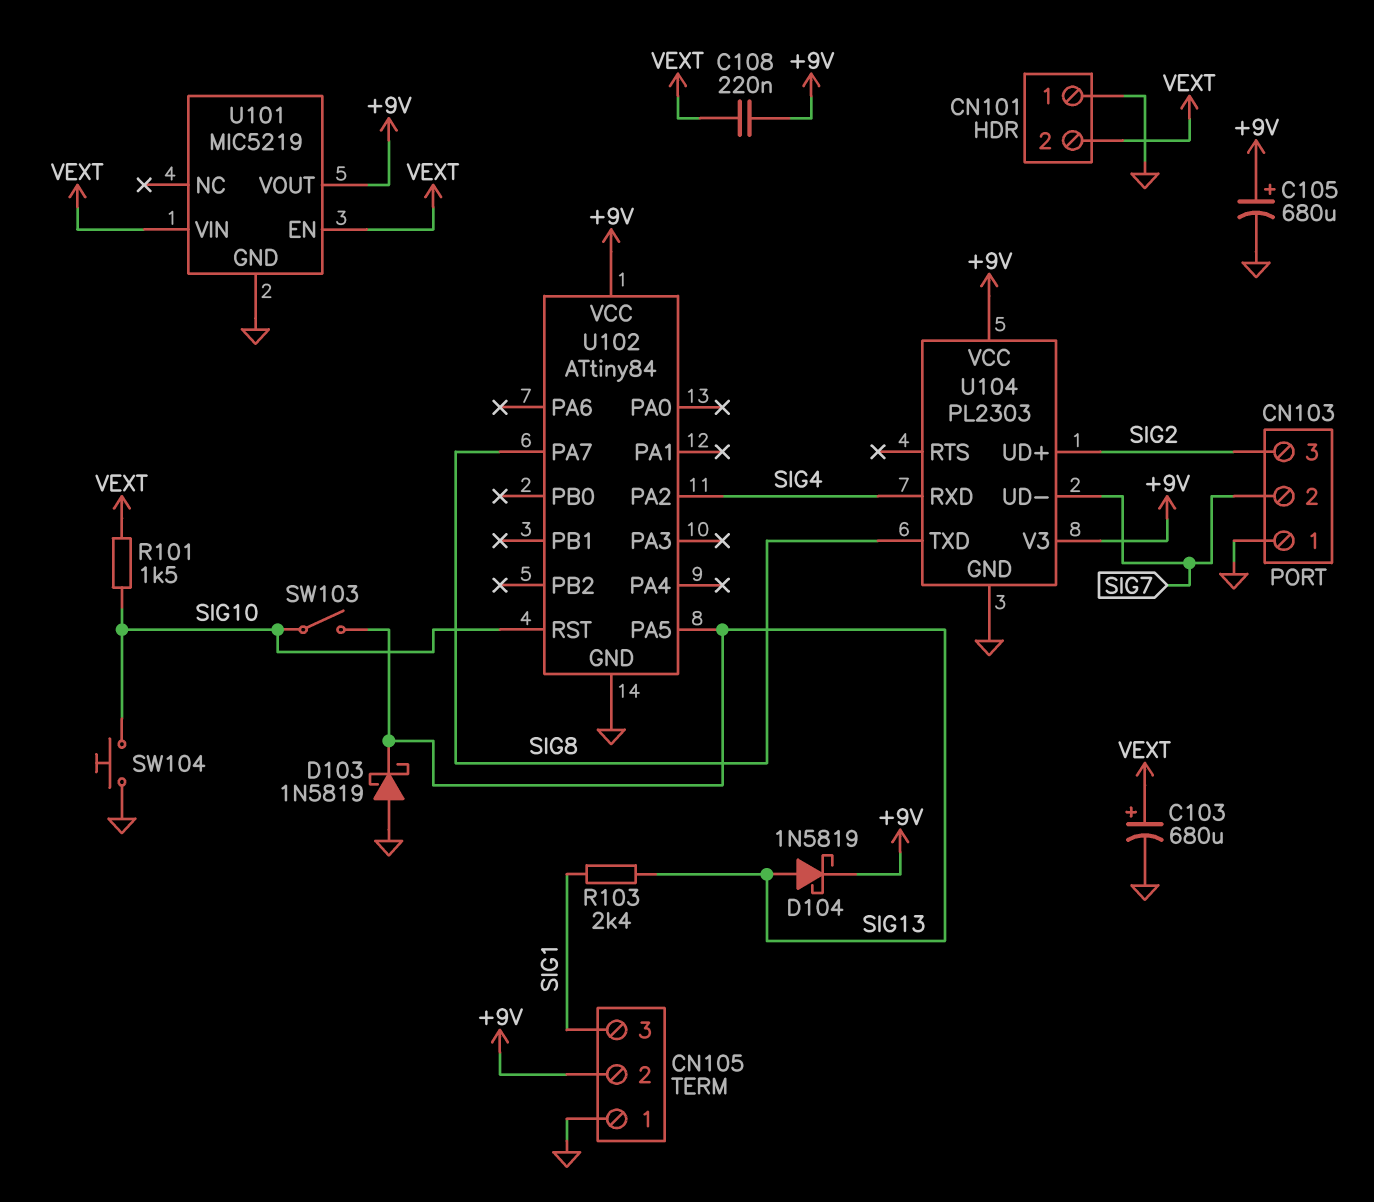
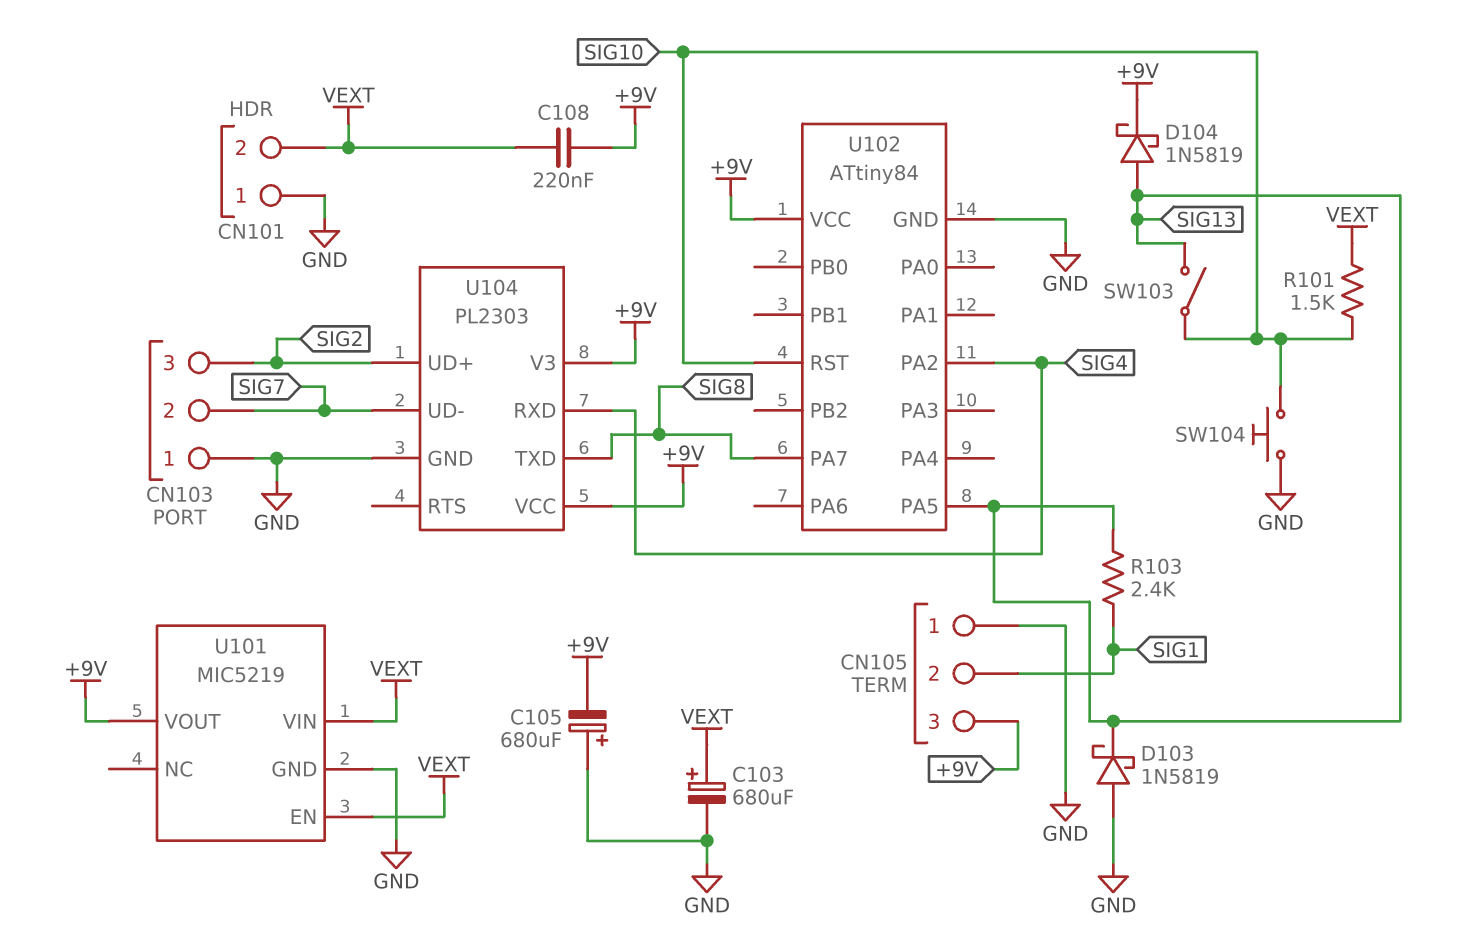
C105: 680uF (plus +9V, minus GND) -> 680uF (plus GND, minus +9V)
CN105 pin 2: +9V -> SIG1
CN105 pin 3: SIG1 -> +9V

